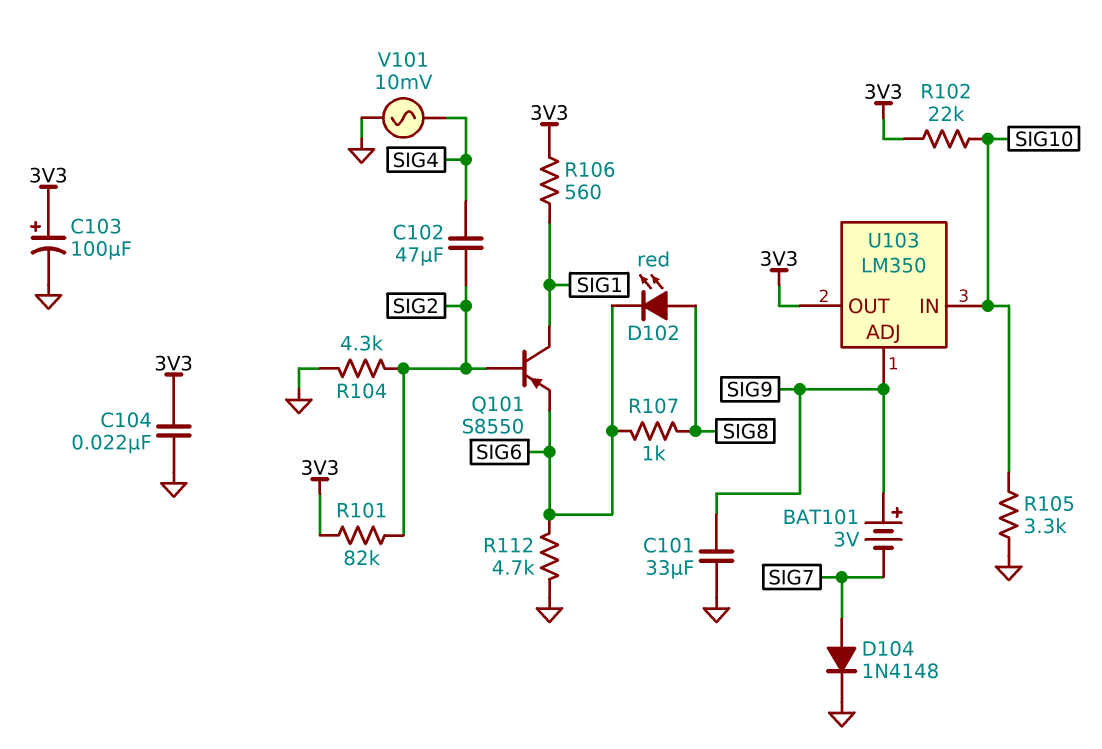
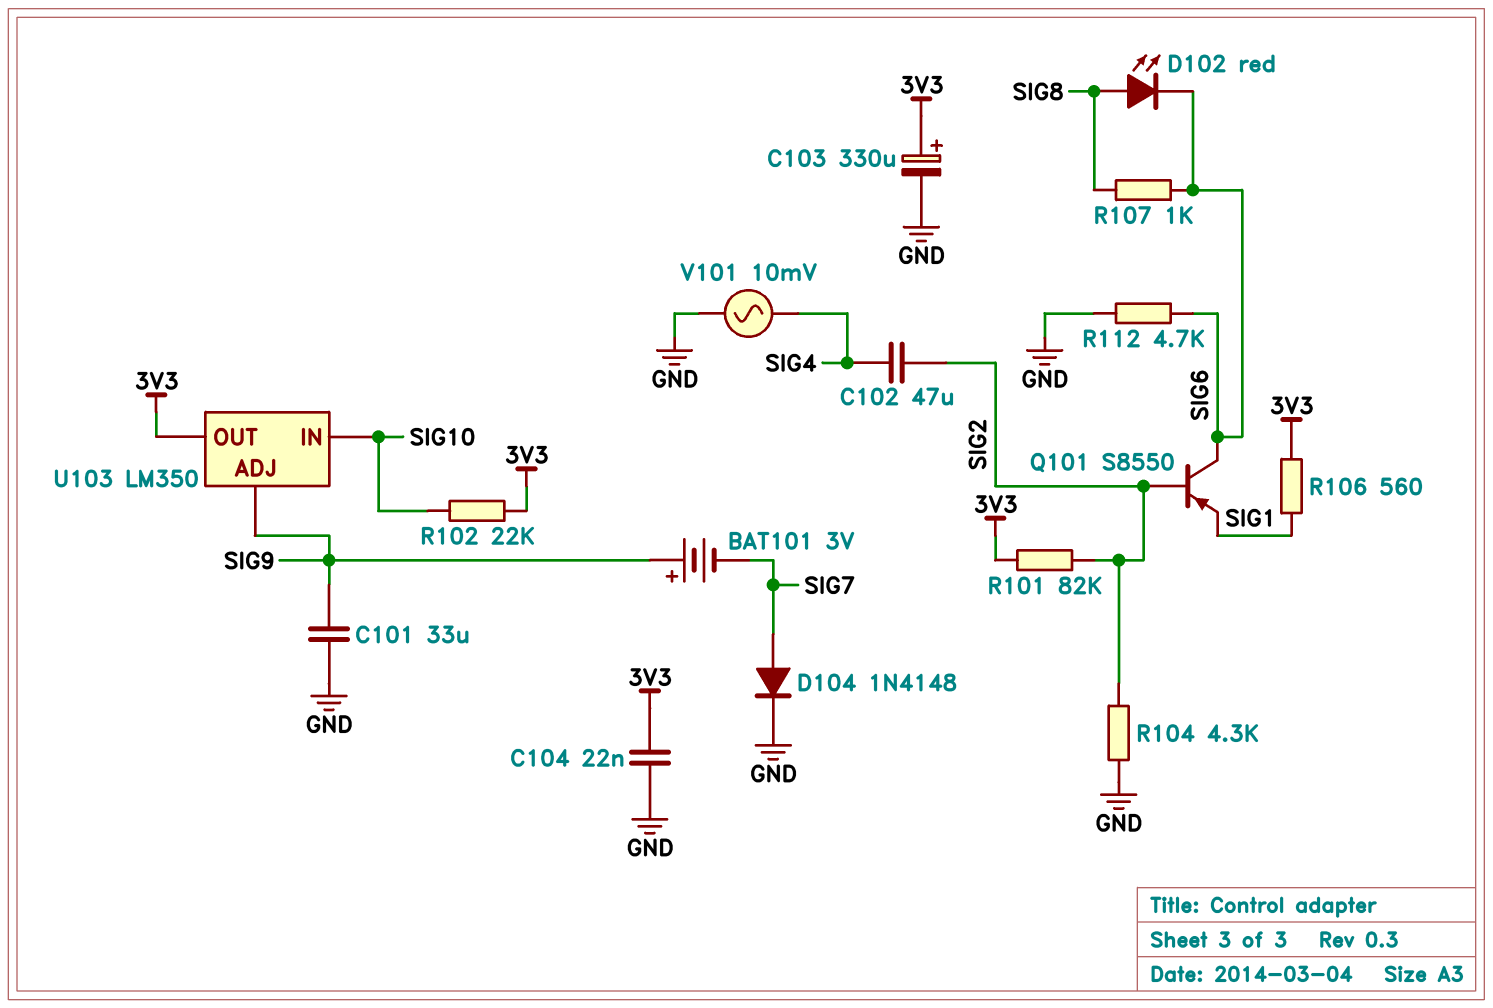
C103: 100uF (plus 3V3, minus GND) -> 330uF (plus 3V3, minus GND)
Q101: PNP S8550 (B SIG2, C SIG1, E SIG6) -> PNP S8550 (B SIG2, C SIG6, E SIG1)
R105: 3.3k (GND, SIG10) -> none

